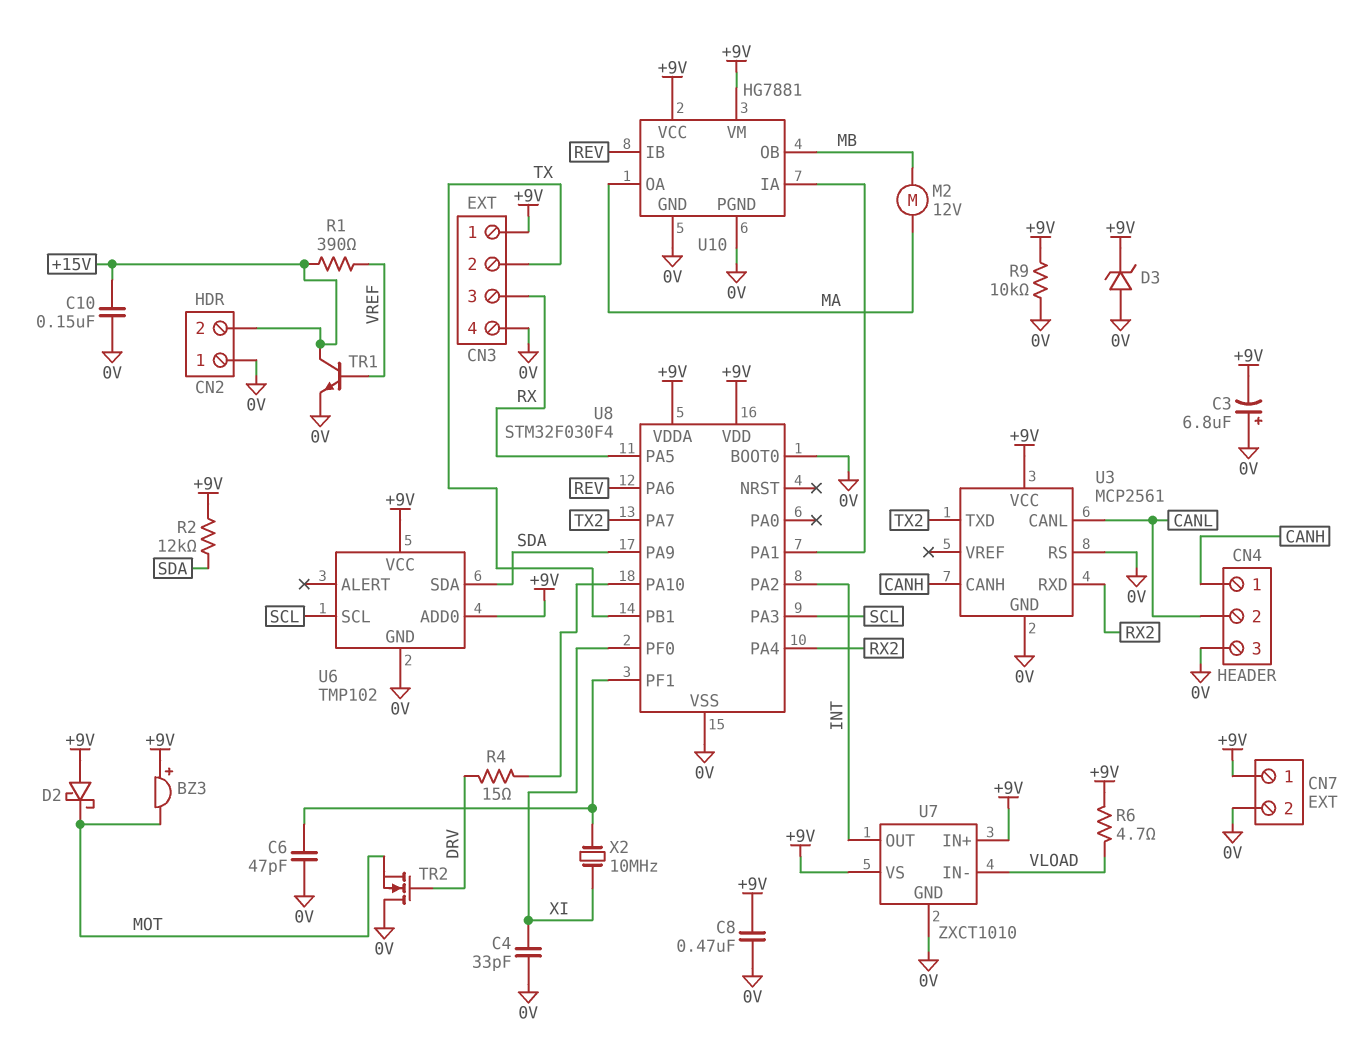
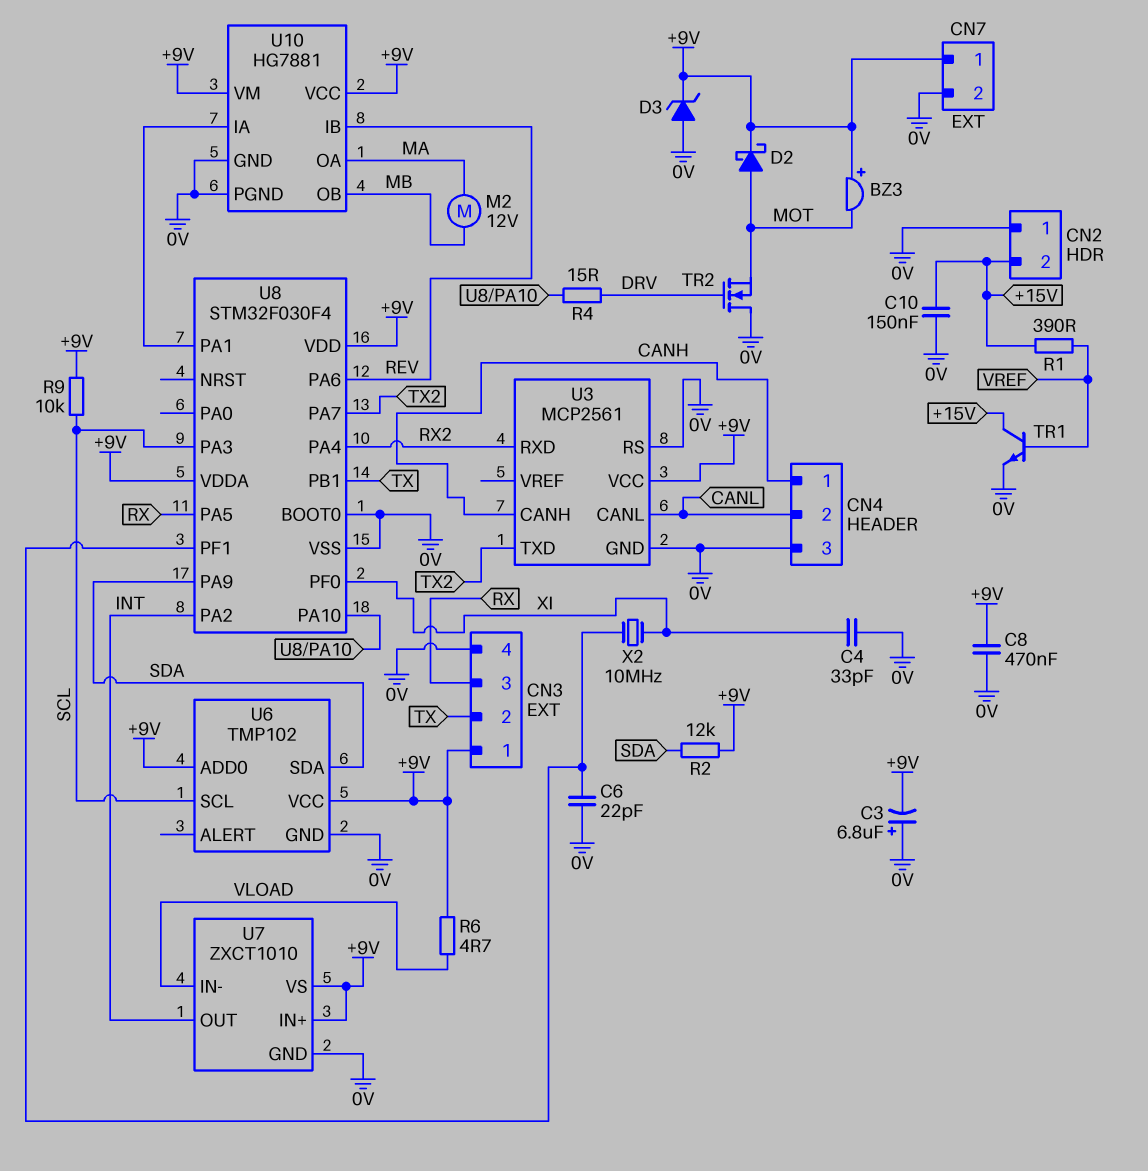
C6: 47pF (0V, U8/PF1) -> 22pF (0V, U8/PF1)
D2: schottky (A +9V, K MOT) -> schottky (A MOT, K +9V)
R9: 10k (+9V, 0V) -> 10k (+9V, SCL)

